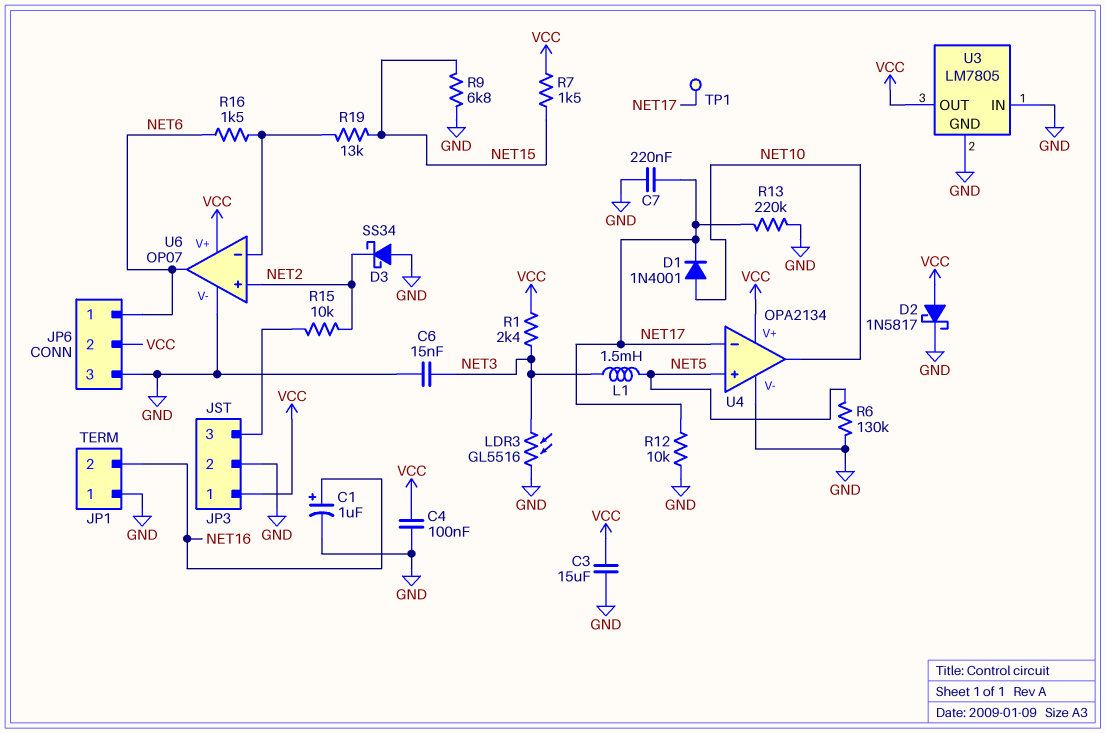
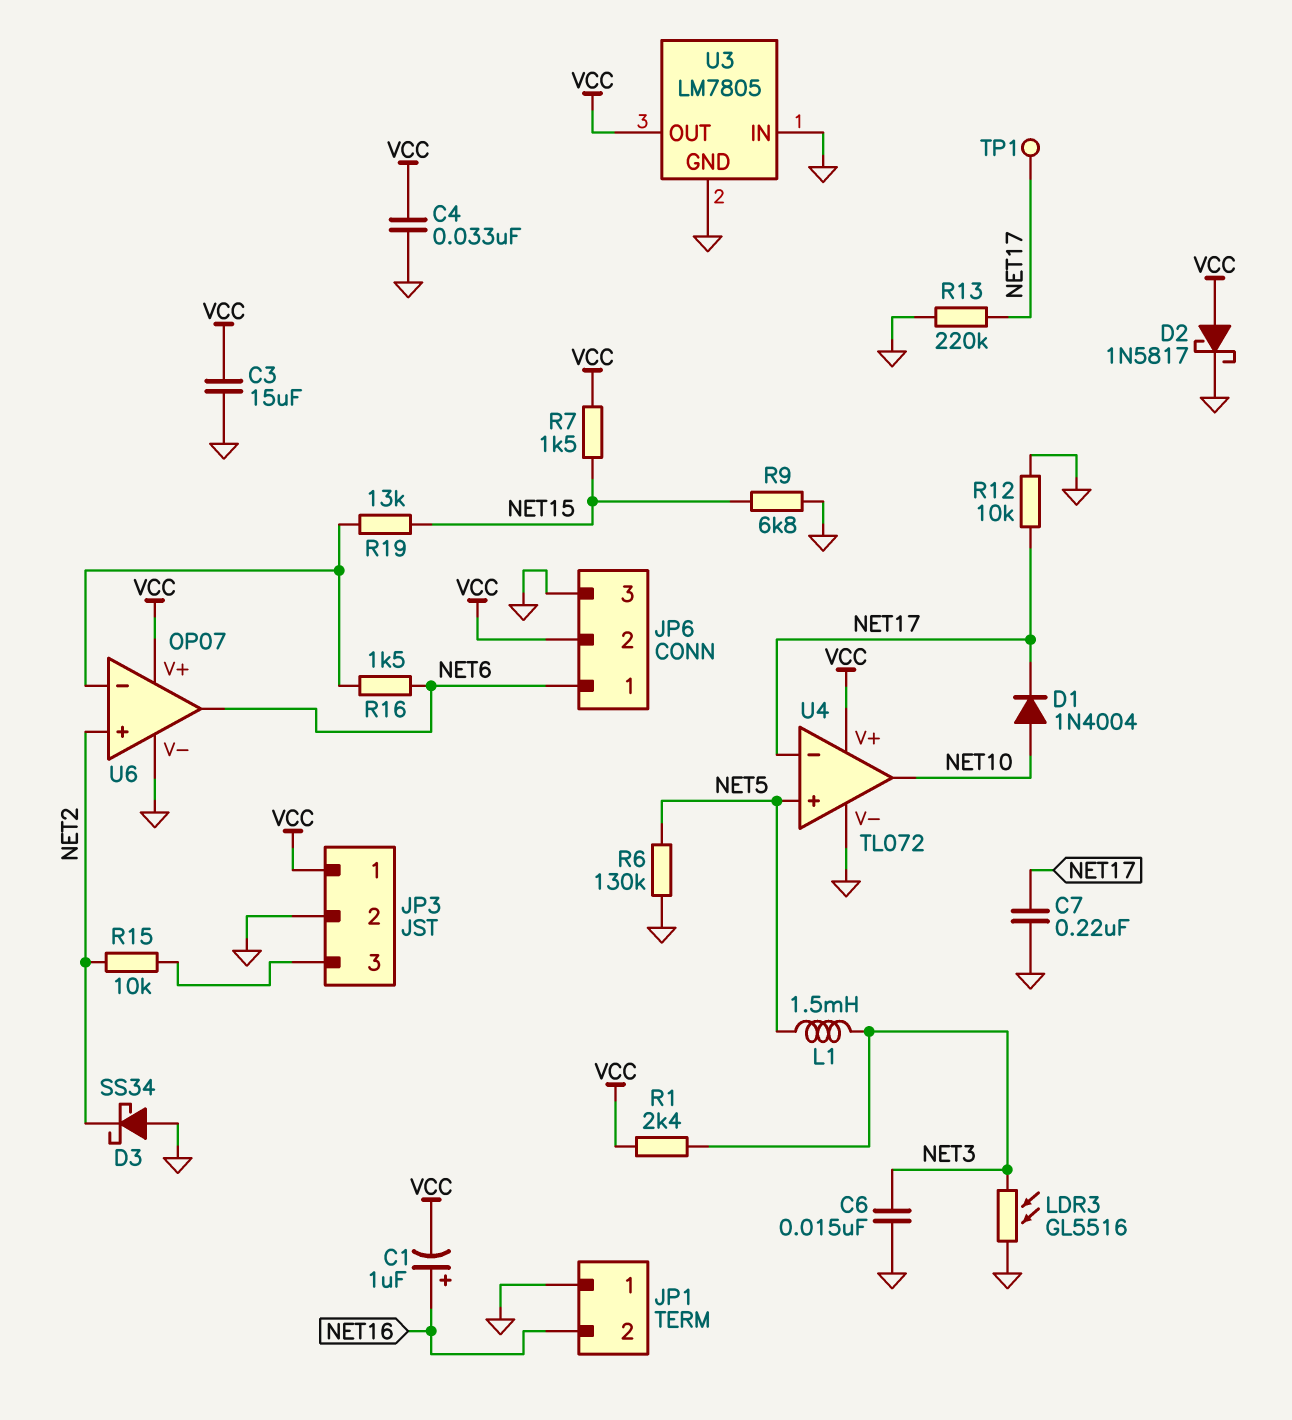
C1: 1uF (plus NET16, minus GND) -> 1uF (plus NET16, minus VCC)
C4: 100nF (GND, VCC) -> 33nF (GND, VCC)
D1: diode 1N4001 (A NET10, K NET17) -> diode 1N4004 (A NET10, K NET17)
U4: OPA2134 -> TL072

